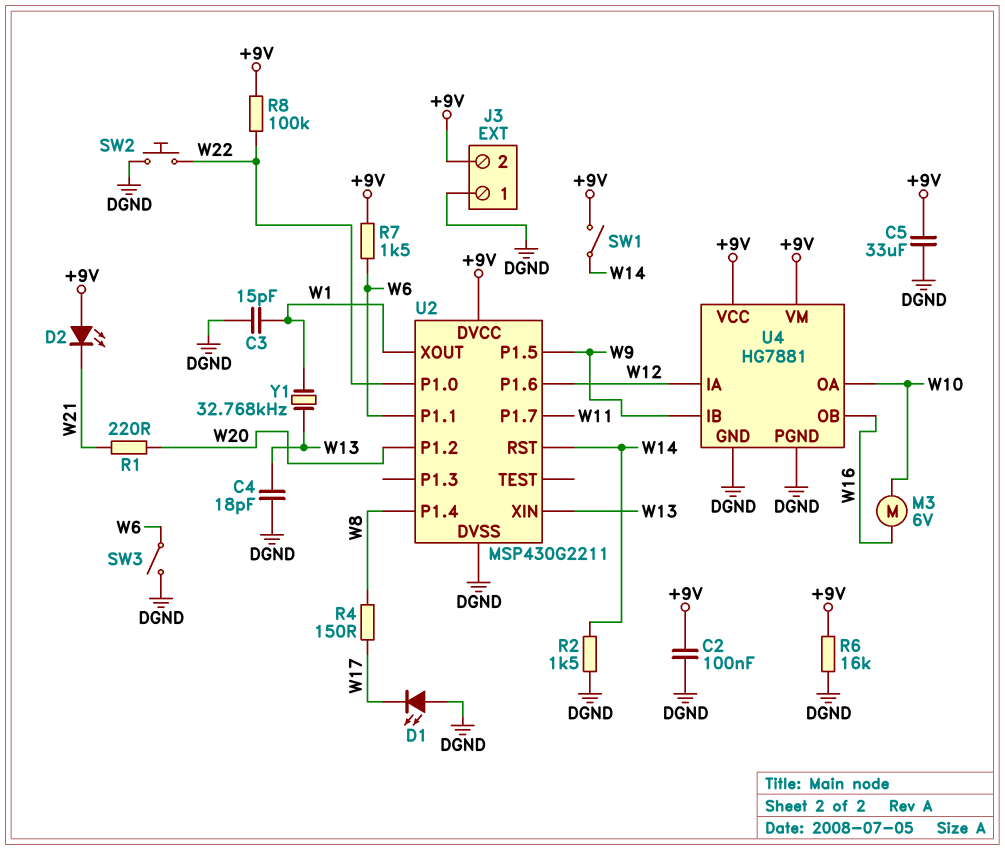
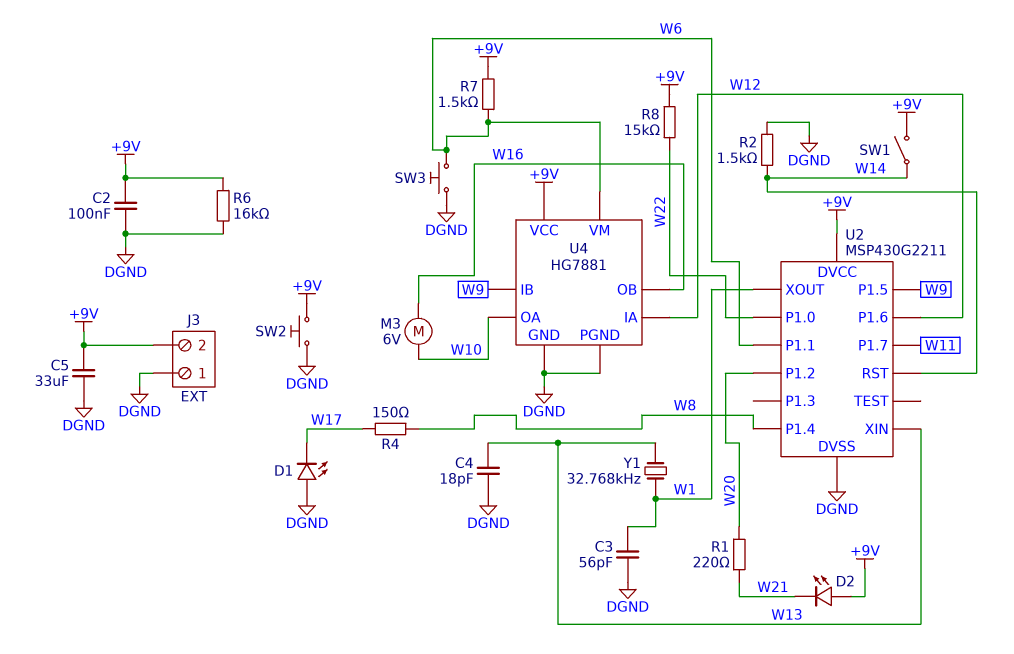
C3: 15pF (DGND, W1) -> 56pF (DGND, W1)
R8: 100k (+9V, W22) -> 15k (+9V, W22)
SW2: button (DGND, W22) -> button (+9V, DGND)
SW3: switch (DGND, W6) -> button (DGND, W6)
U4 pin VM: +9V -> W6

